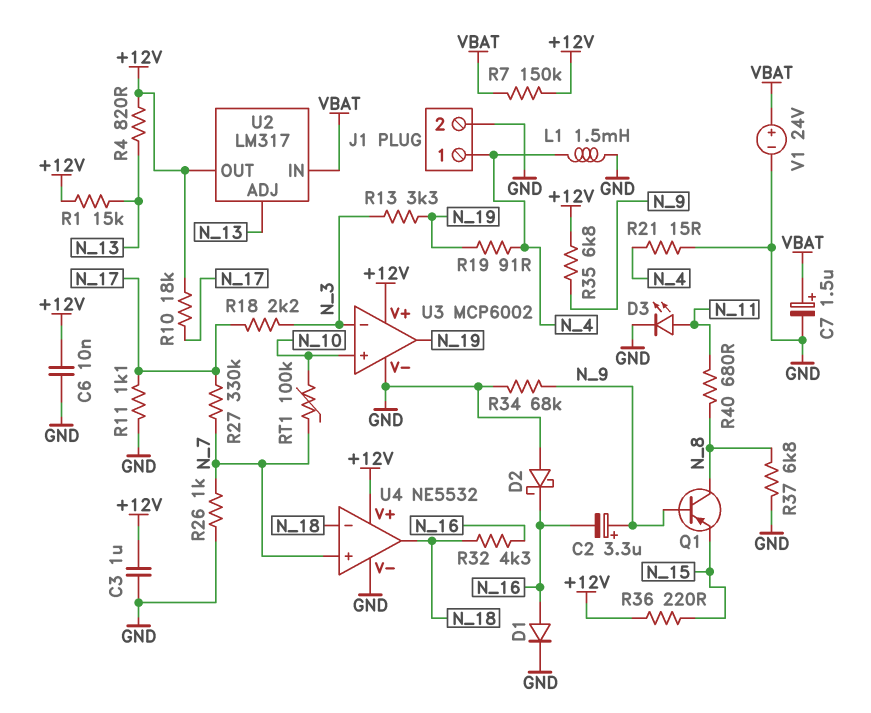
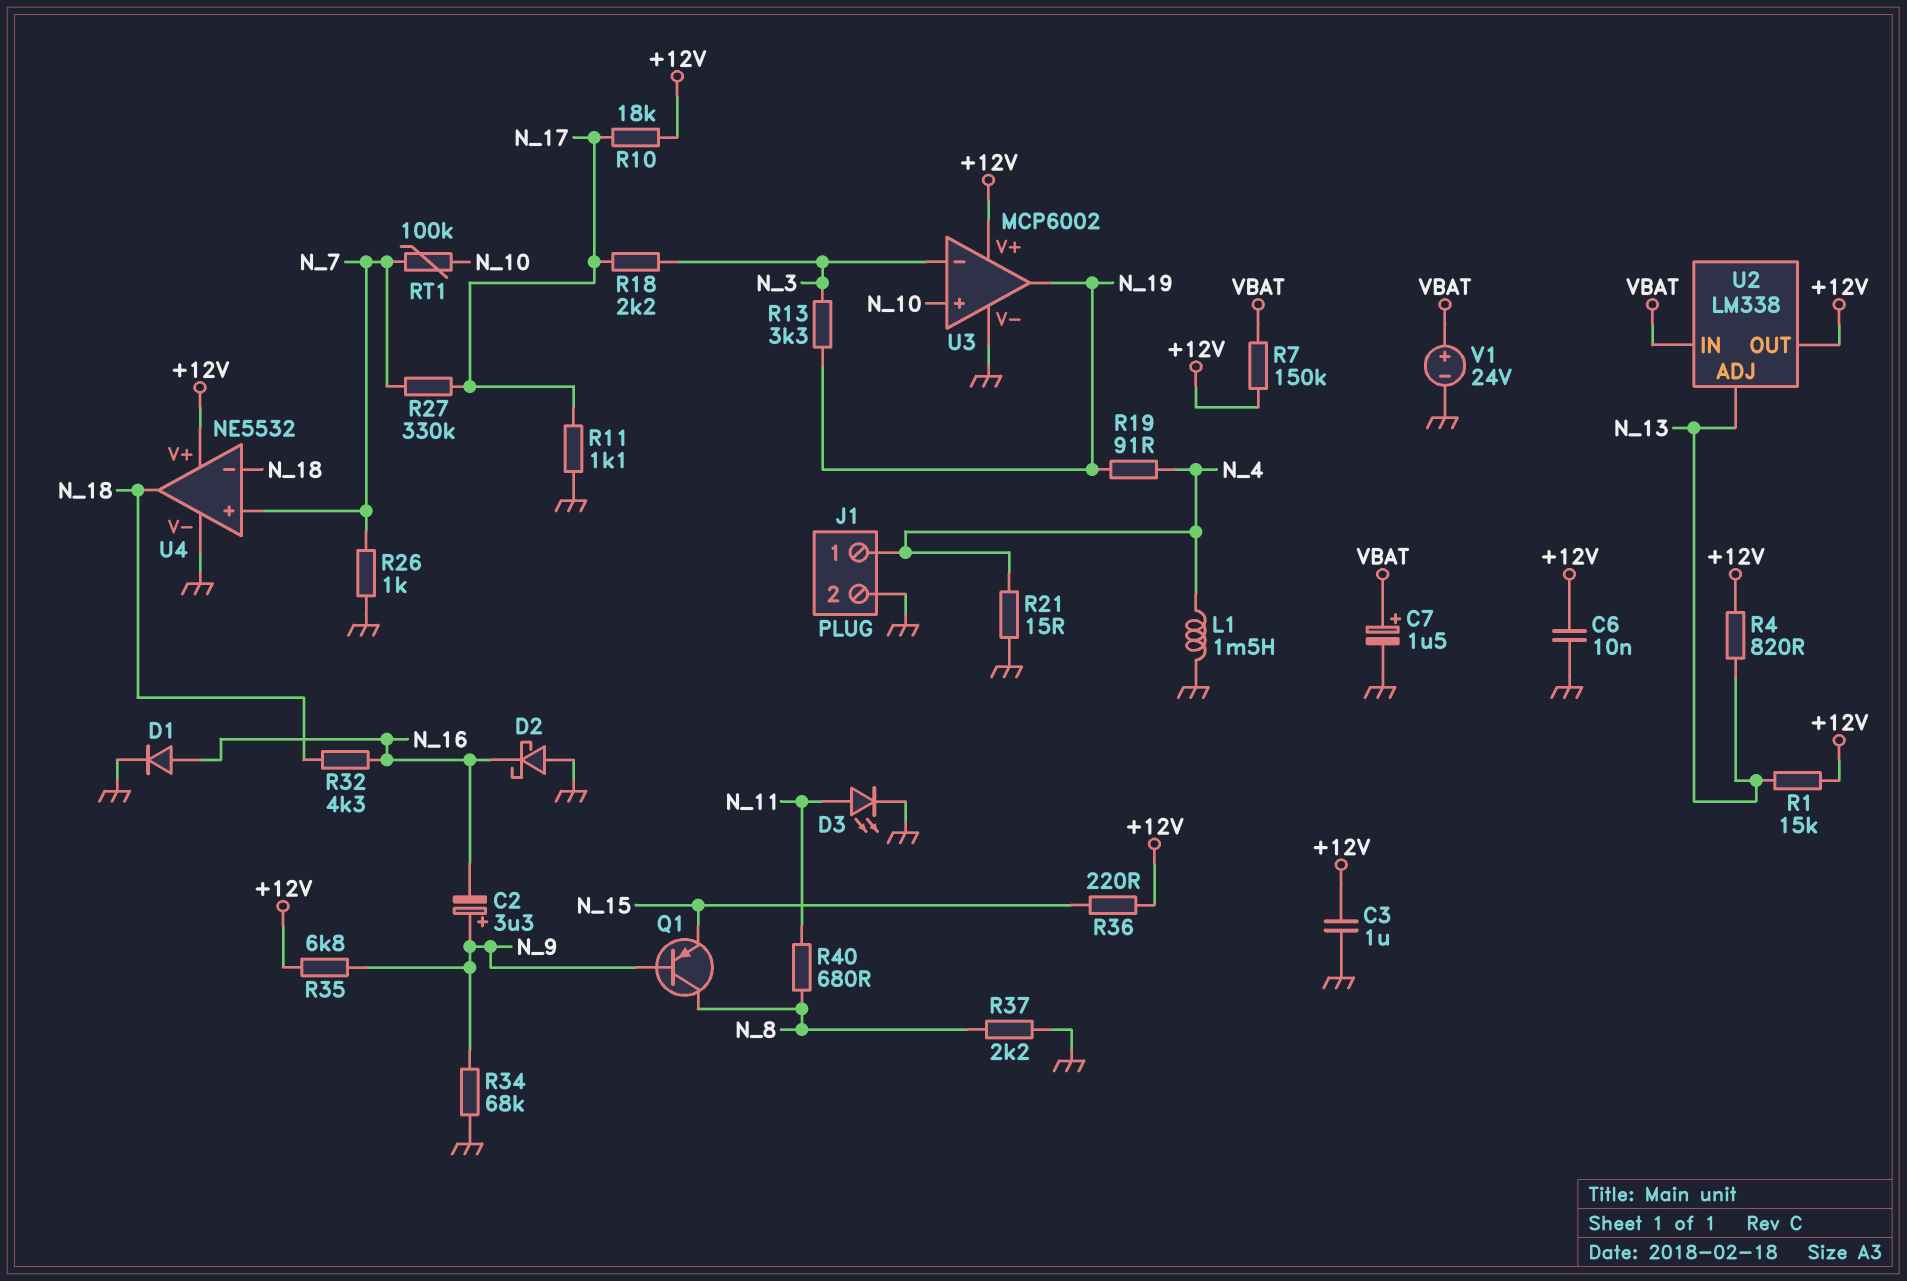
R37: 6.8k (GND, N_8) -> 2.2k (GND, N_8)
U2: LM317 -> LM338

